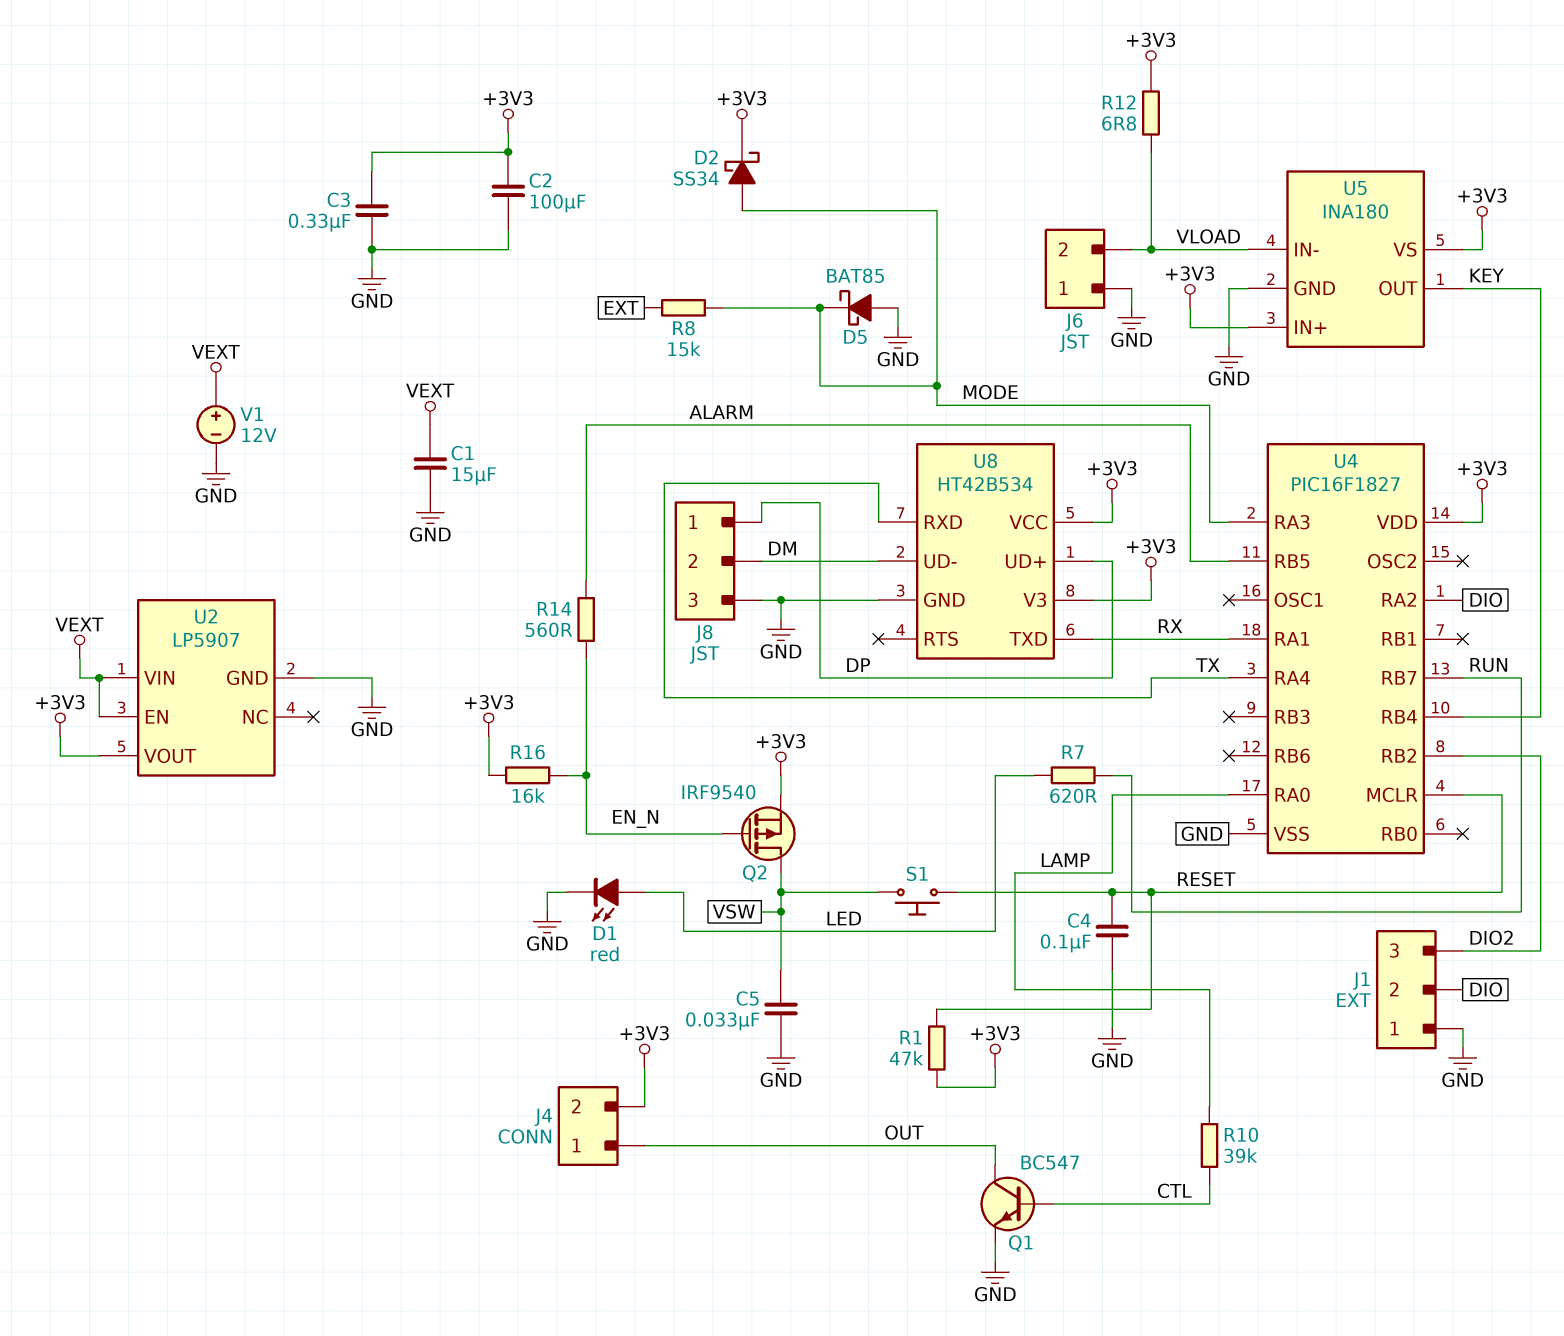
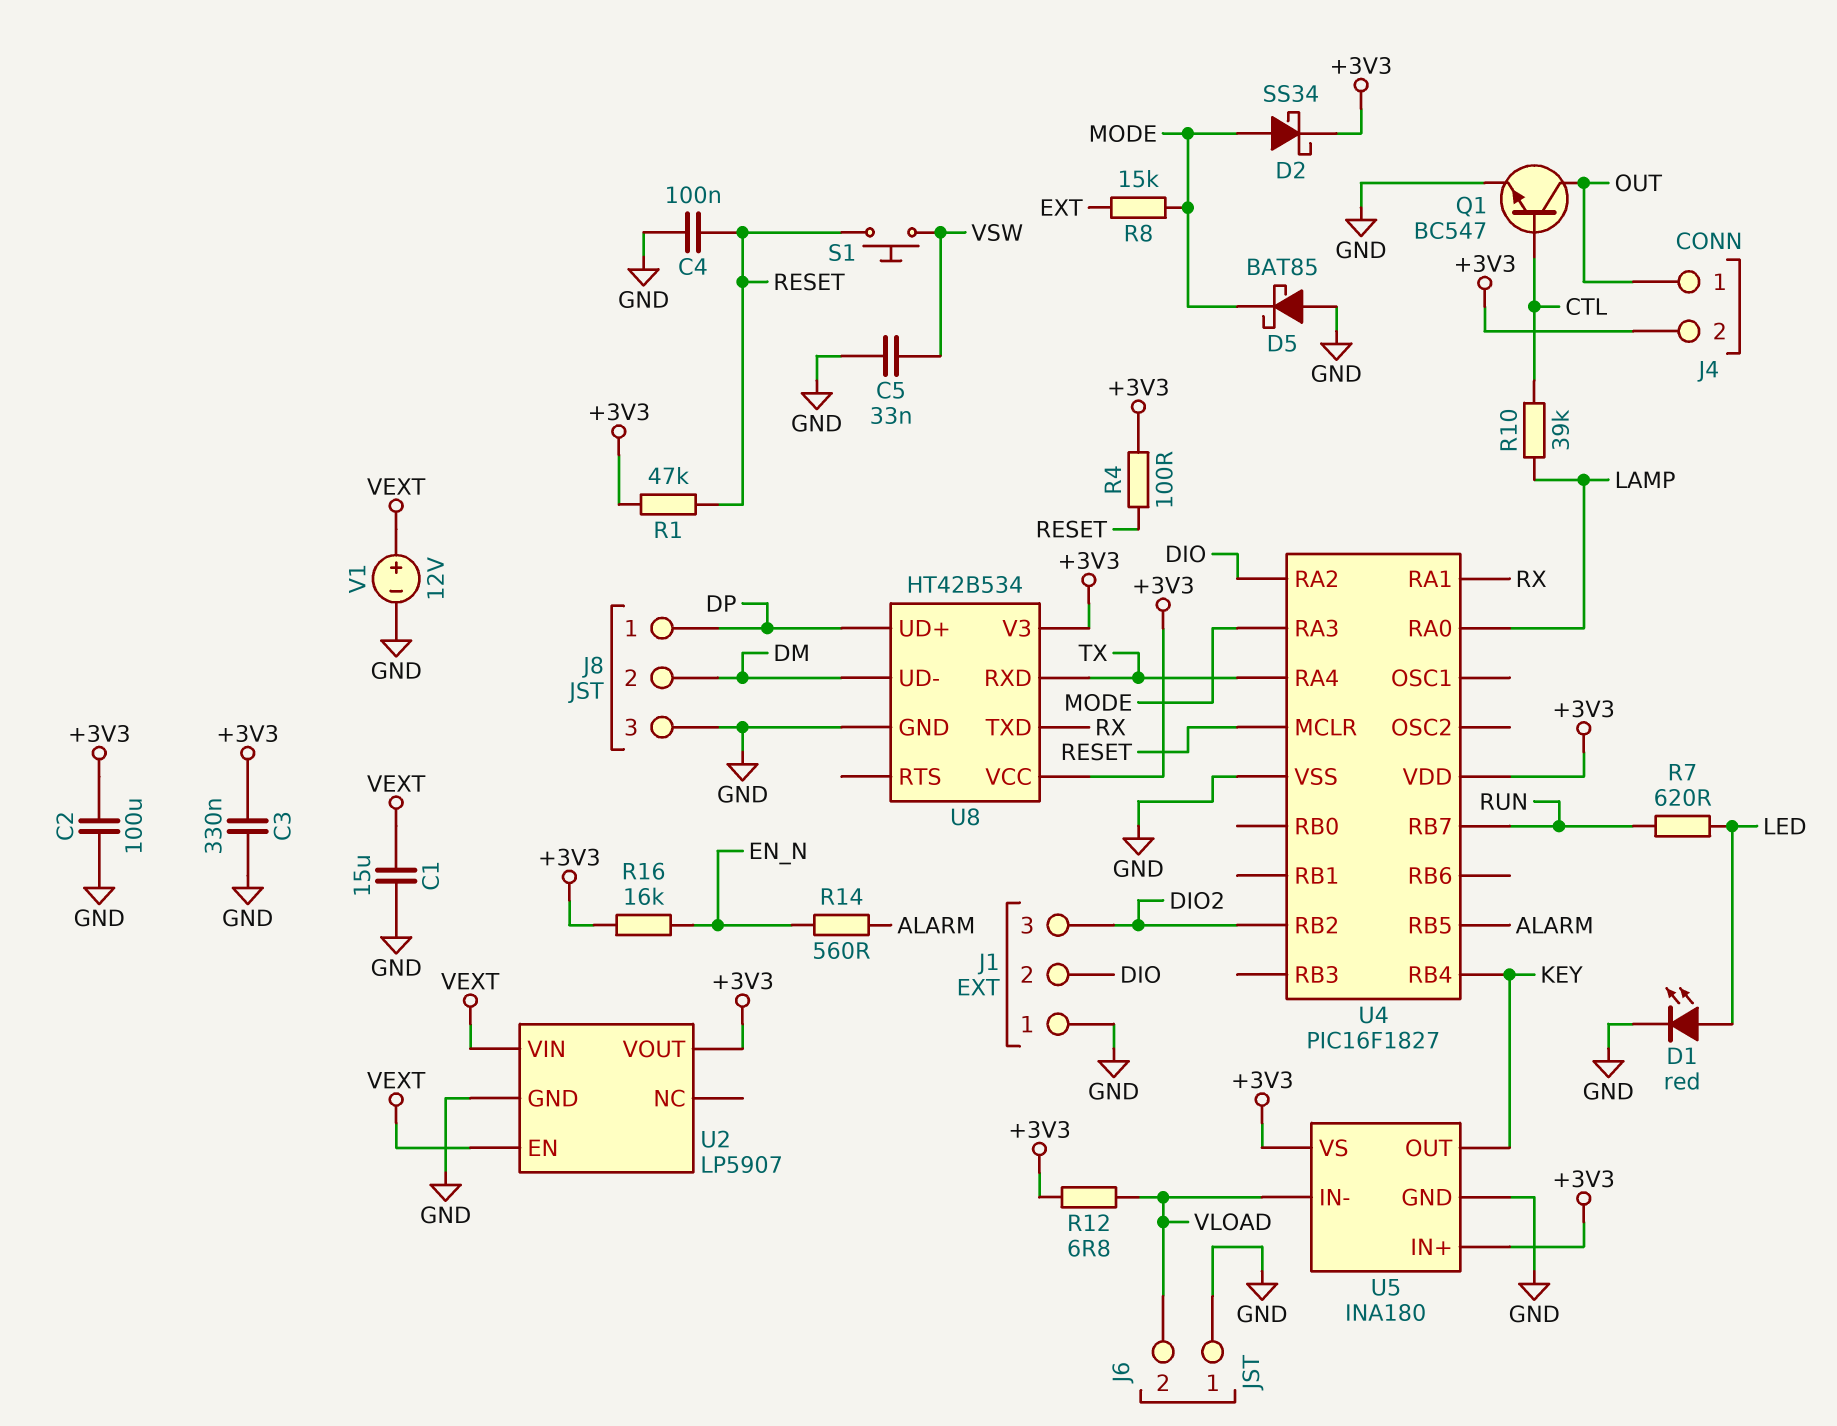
Q2: PMOS IRF9540 (G EN_N, D VSW, S +3V3) -> none
R4: none -> 100 (+3V3, RESET)

